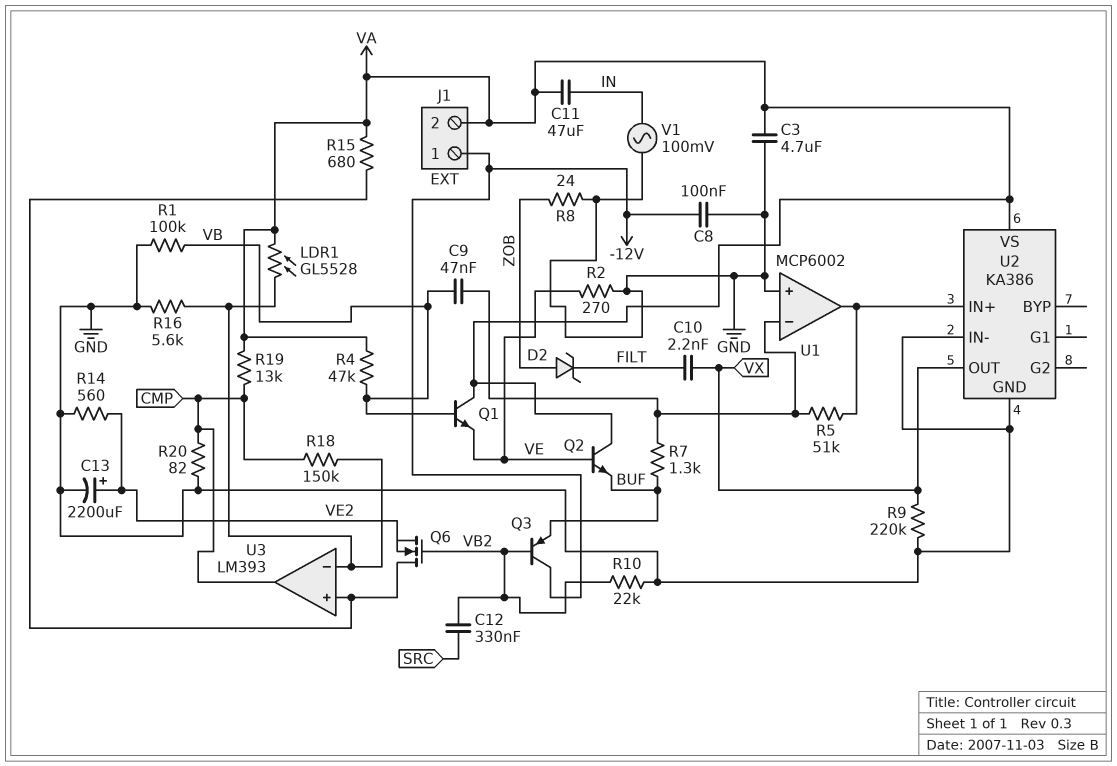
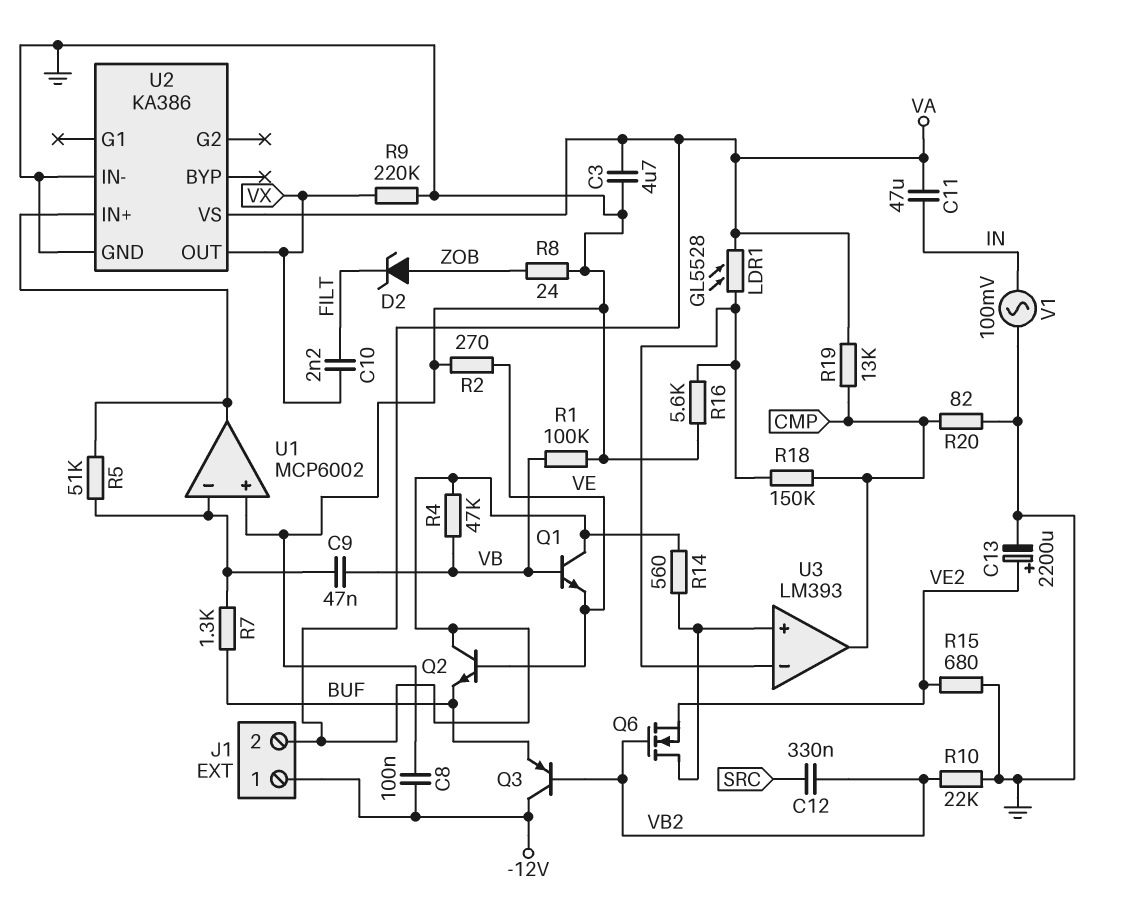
R14: 560 (GND, VE2) -> 560 (U3/in+, VA)
R15: 680 (U3/in+, VA) -> 680 (GND, VE2)

